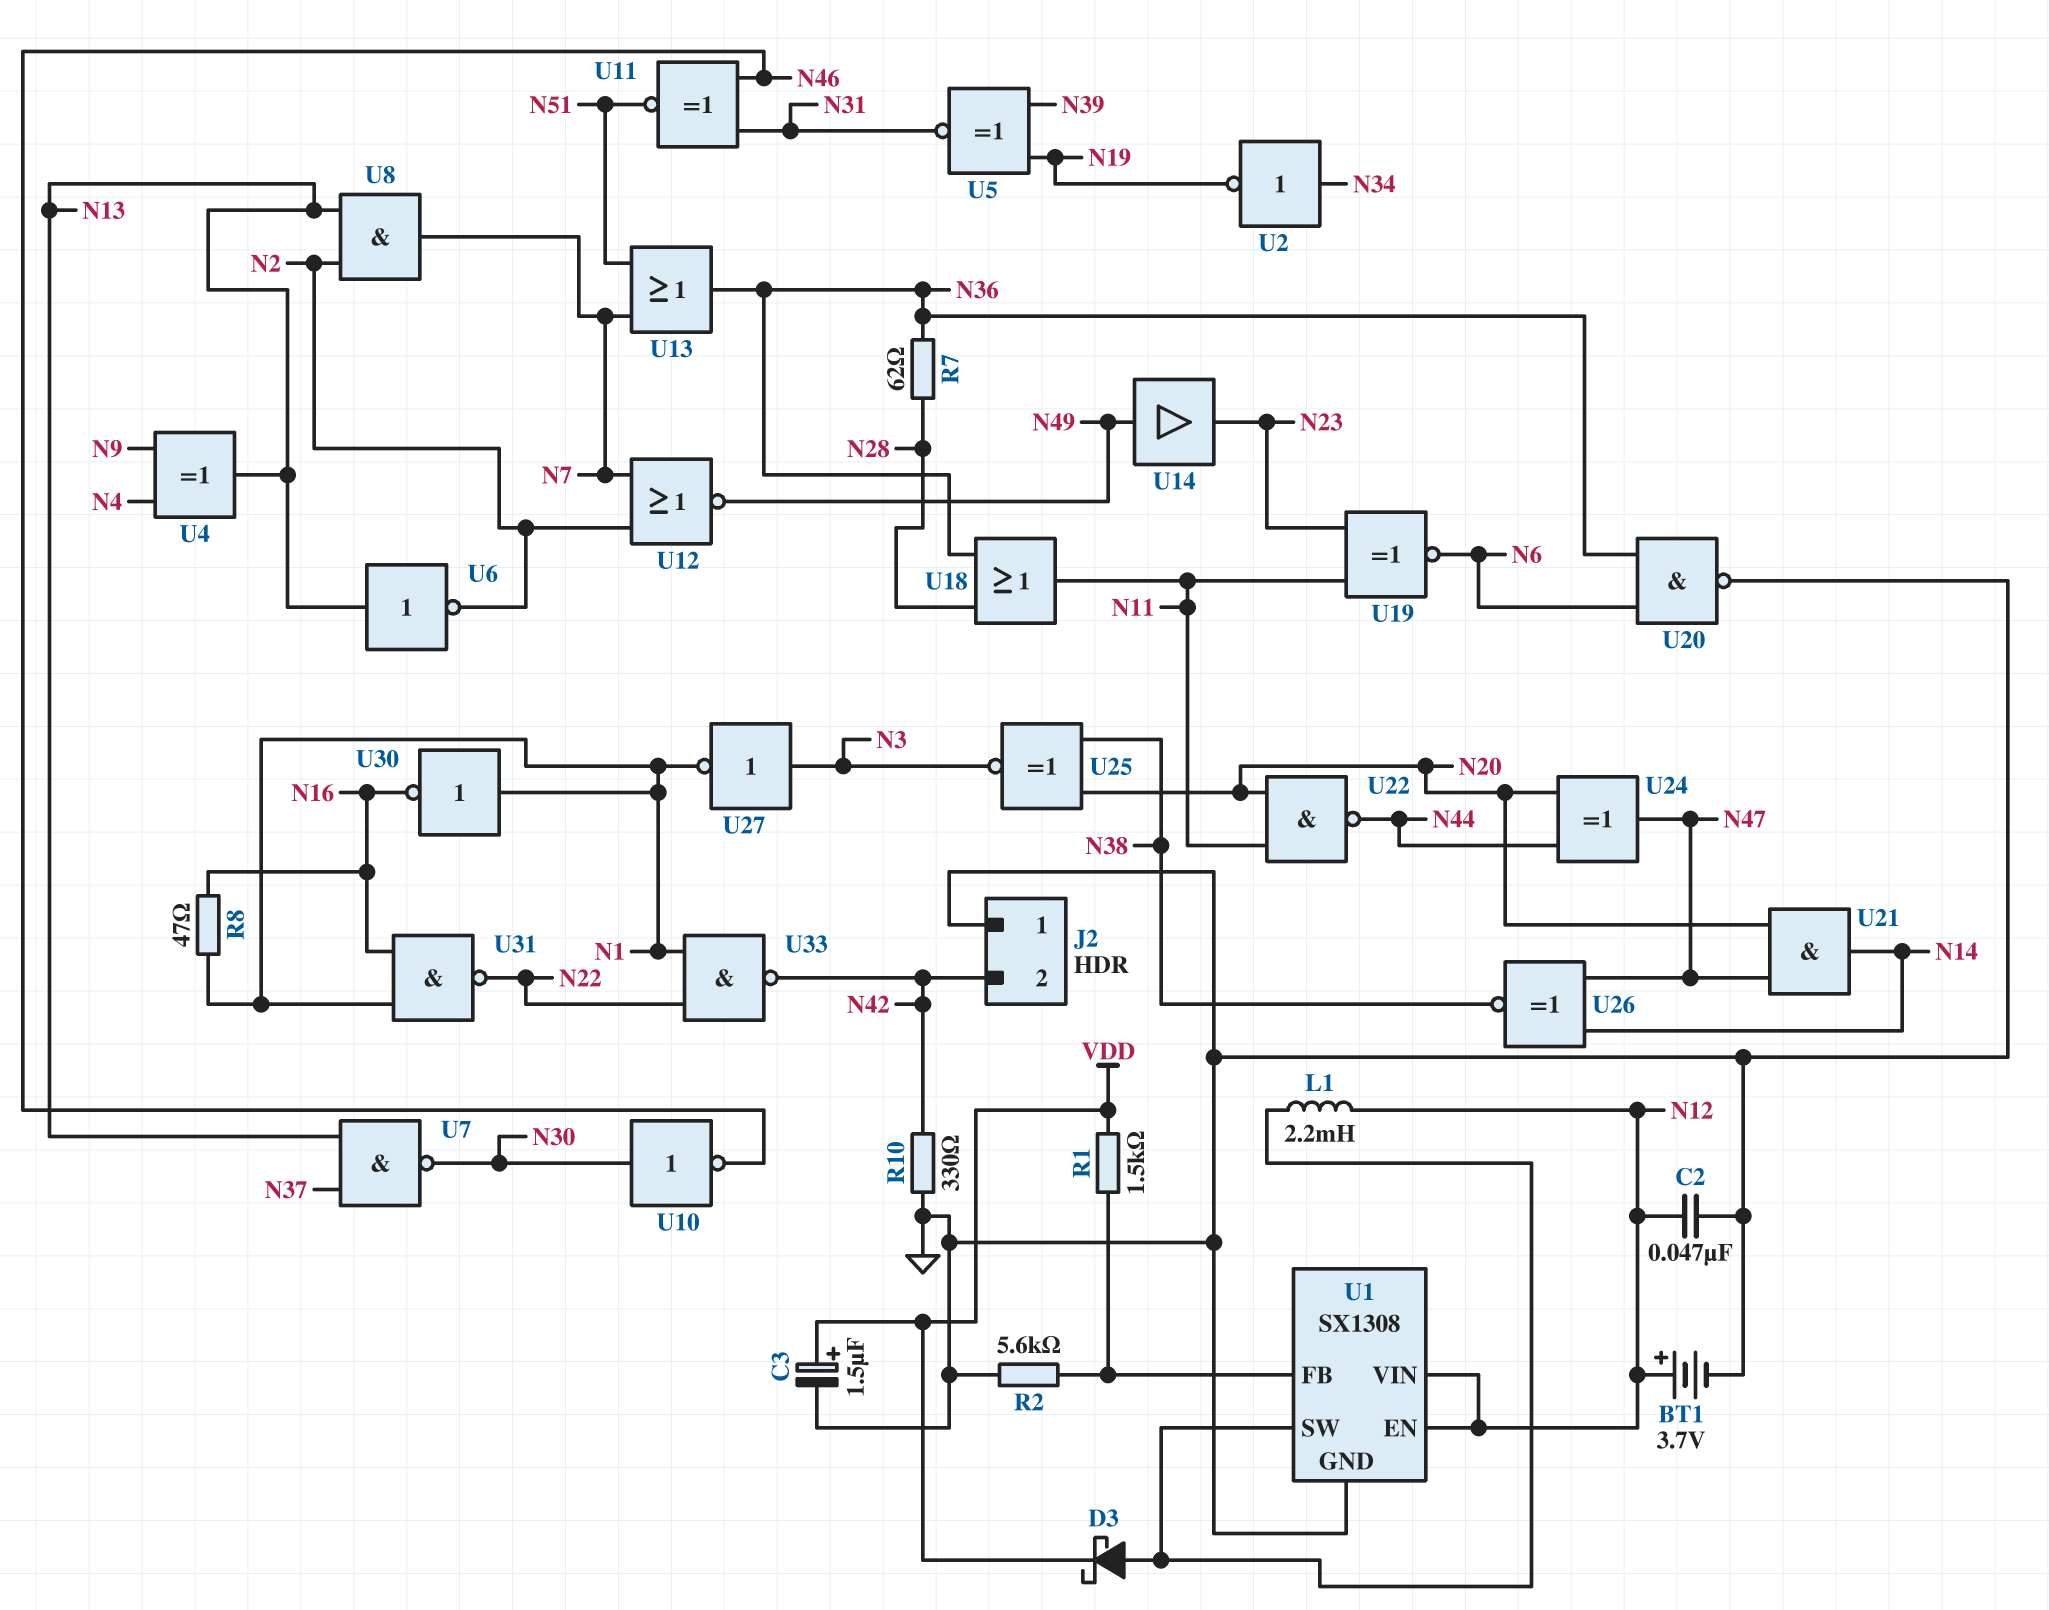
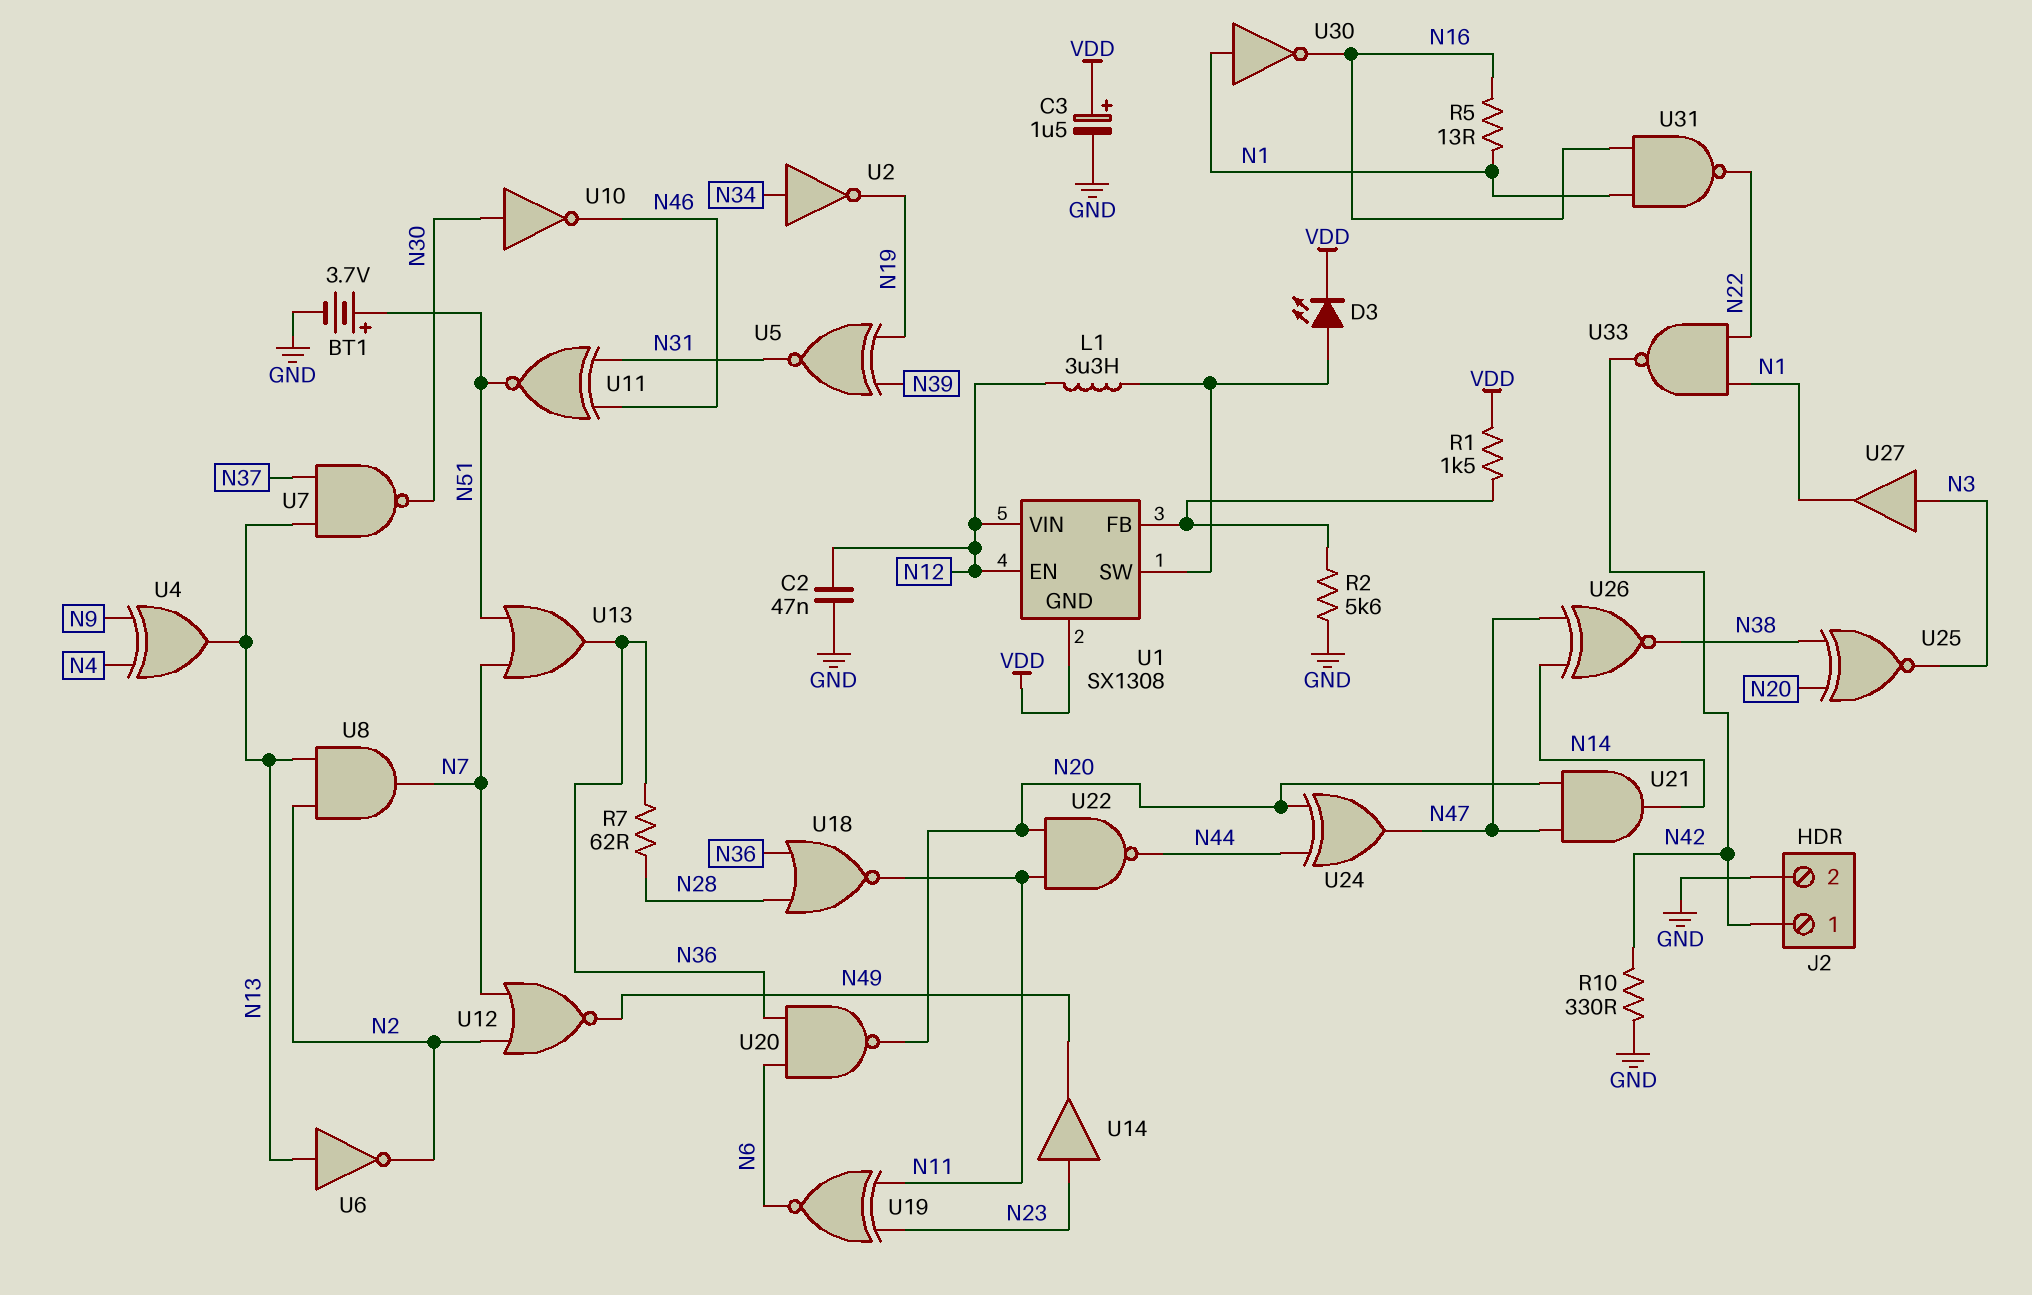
BT1: 3.7V (plus N12, minus GND) -> 3.7V (plus N51, minus GND)
D3: schottky (A U1/SW, K VDD) -> LED (A U1/SW, K VDD)
J2 pin 1: GND -> N42
J2 pin 2: N42 -> GND
L1: 2.2mH (N12, U1/SW) -> 3.3uH (N12, U1/SW)
R5: none -> 13 (N1, N16)
R8: 47 (N1, N16) -> none
U1 pin GND: GND -> VDD
U14: buffer (in N49, out N23) -> buffer (in N23, out N49)
U18: OR (in N28, in N36, out N11) -> NOR (in N28, in N36, out N11)
U20: NAND (in N6, in N36, out GND) -> NAND (in N6, in N36, out N20)
U27: NOT (in N3, out N1) -> buffer (in N3, out N1)

